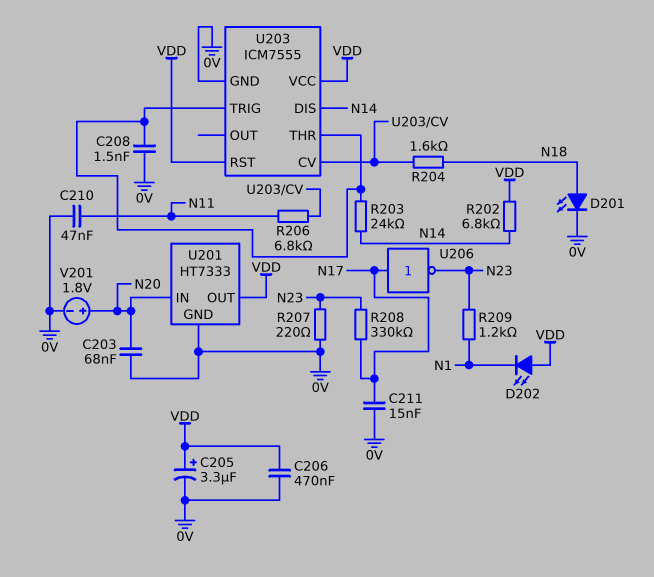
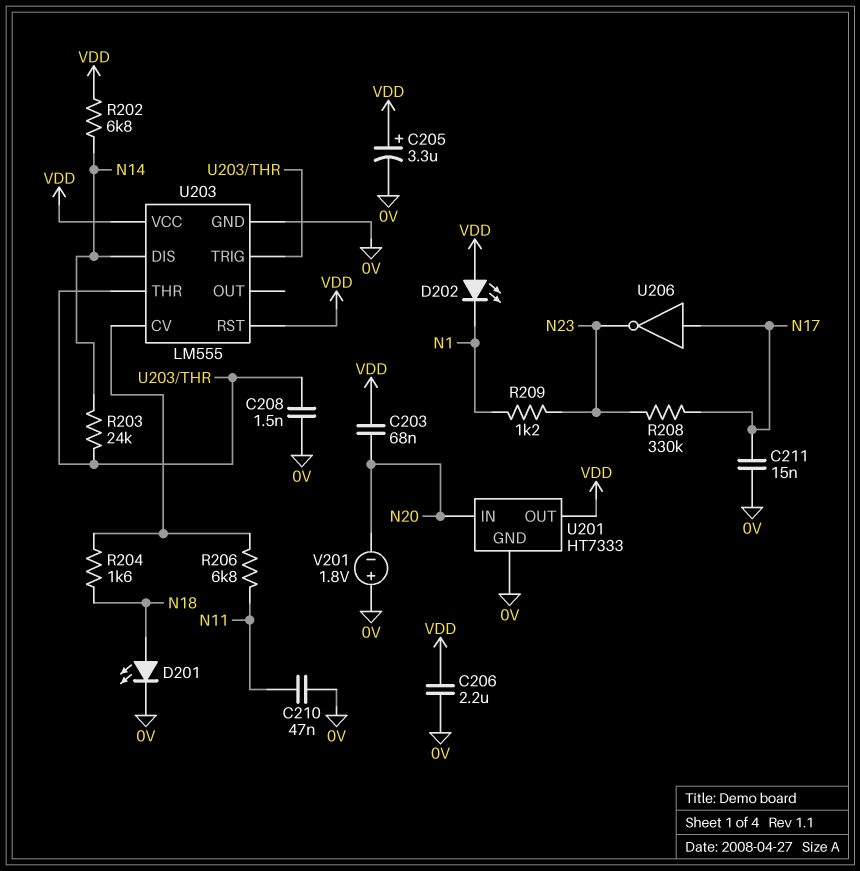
C203: 68nF (0V, N20) -> 68nF (N20, VDD)
C206: 470nF (0V, VDD) -> 2.2uF (0V, VDD)
R207: 220 (0V, N23) -> none
U203: ICM7555 -> LM555
V201: 1.8V (plus N20, minus 0V) -> 1.8V (plus 0V, minus N20)

